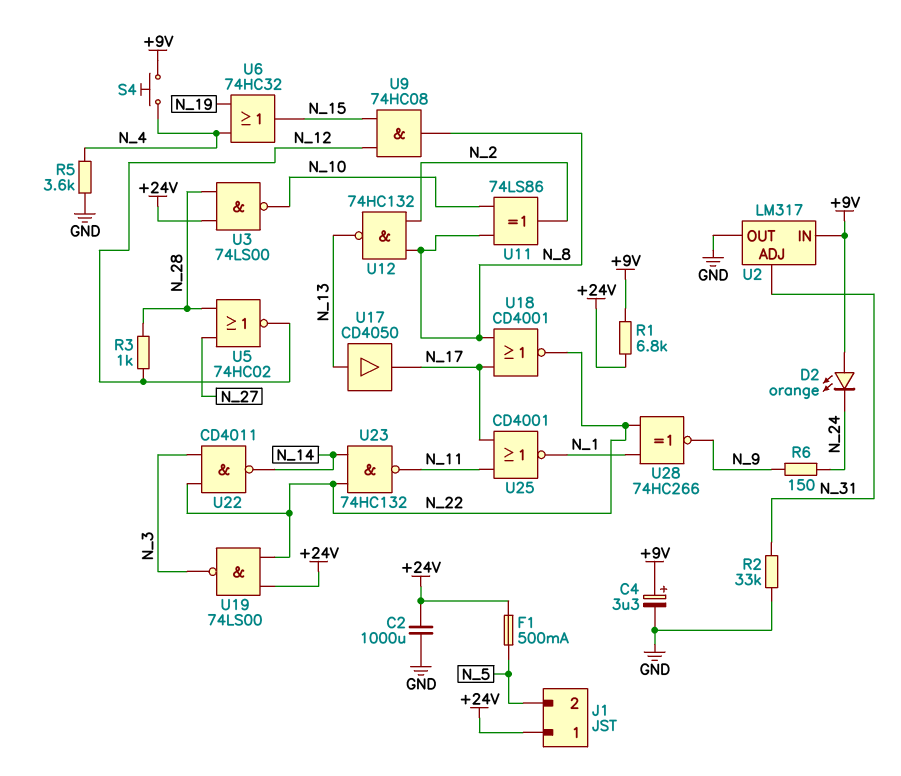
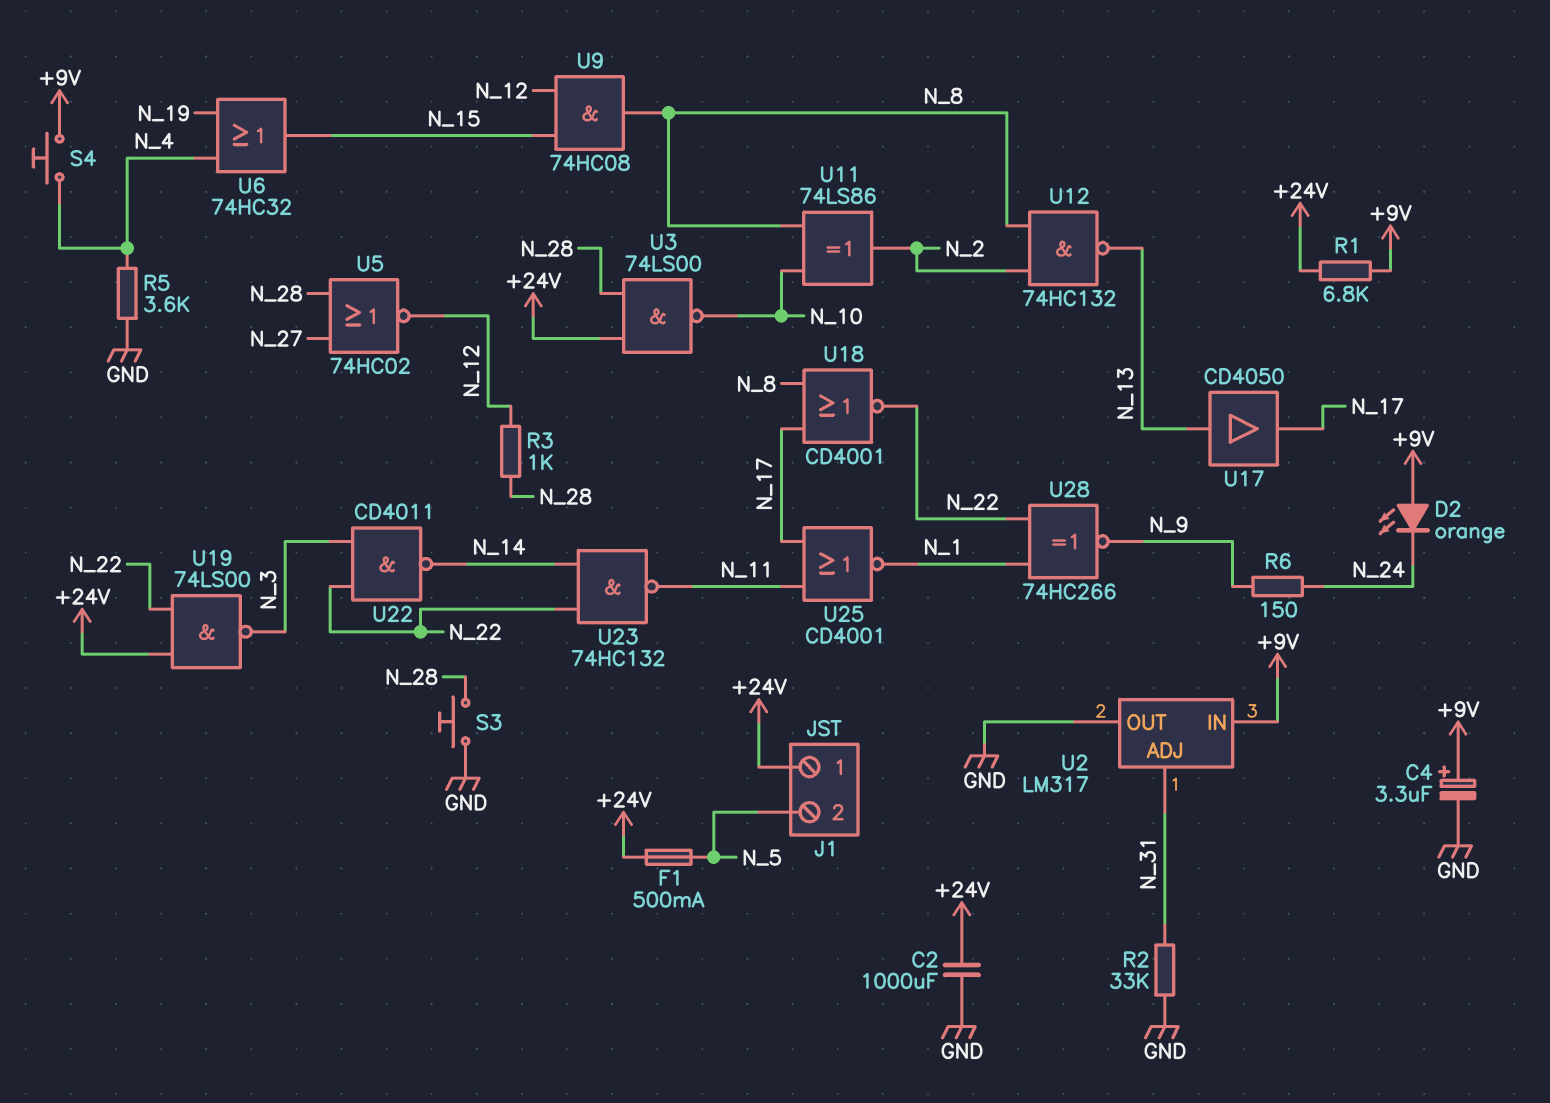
S3: none -> button (GND, N_28)

